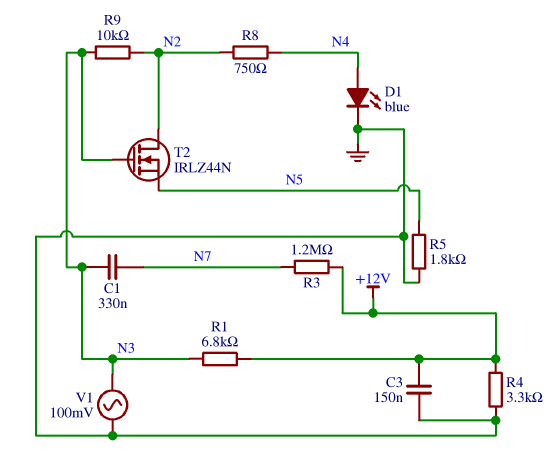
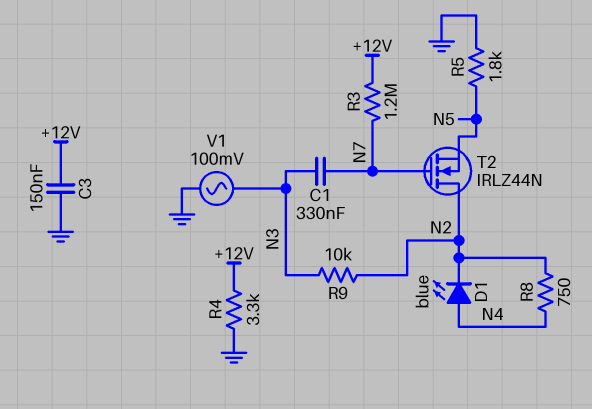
D1: LED blue (A N4, K GND) -> LED blue (A N4, K N2)
R1: 6.8k (+12V, N3) -> none
T2: NMOS IRLZ44N (G N3, D N2, S N5) -> NMOS IRLZ44N (G N7, D N2, S N5)

